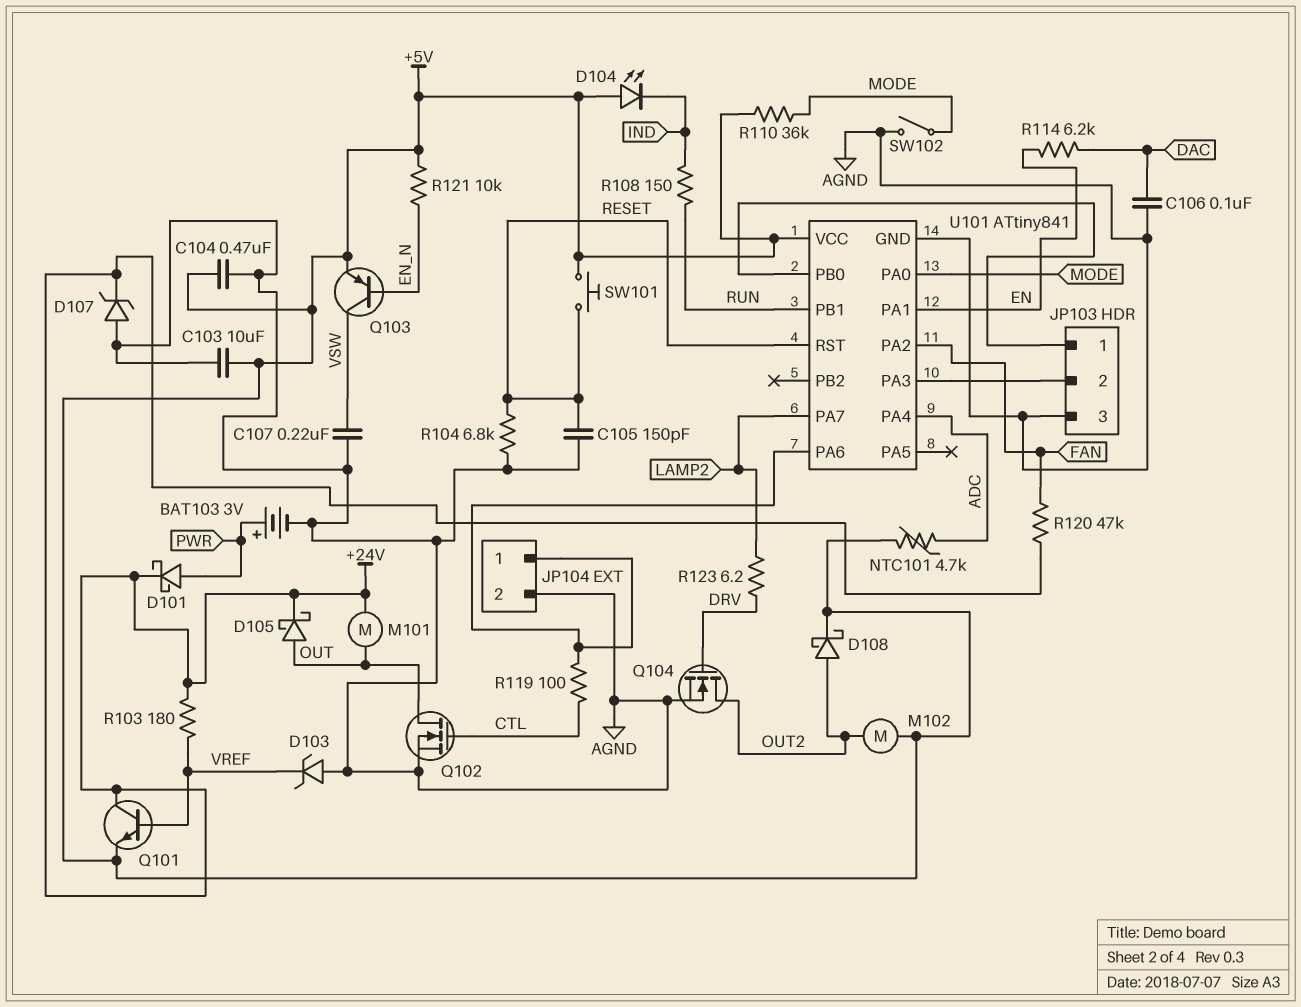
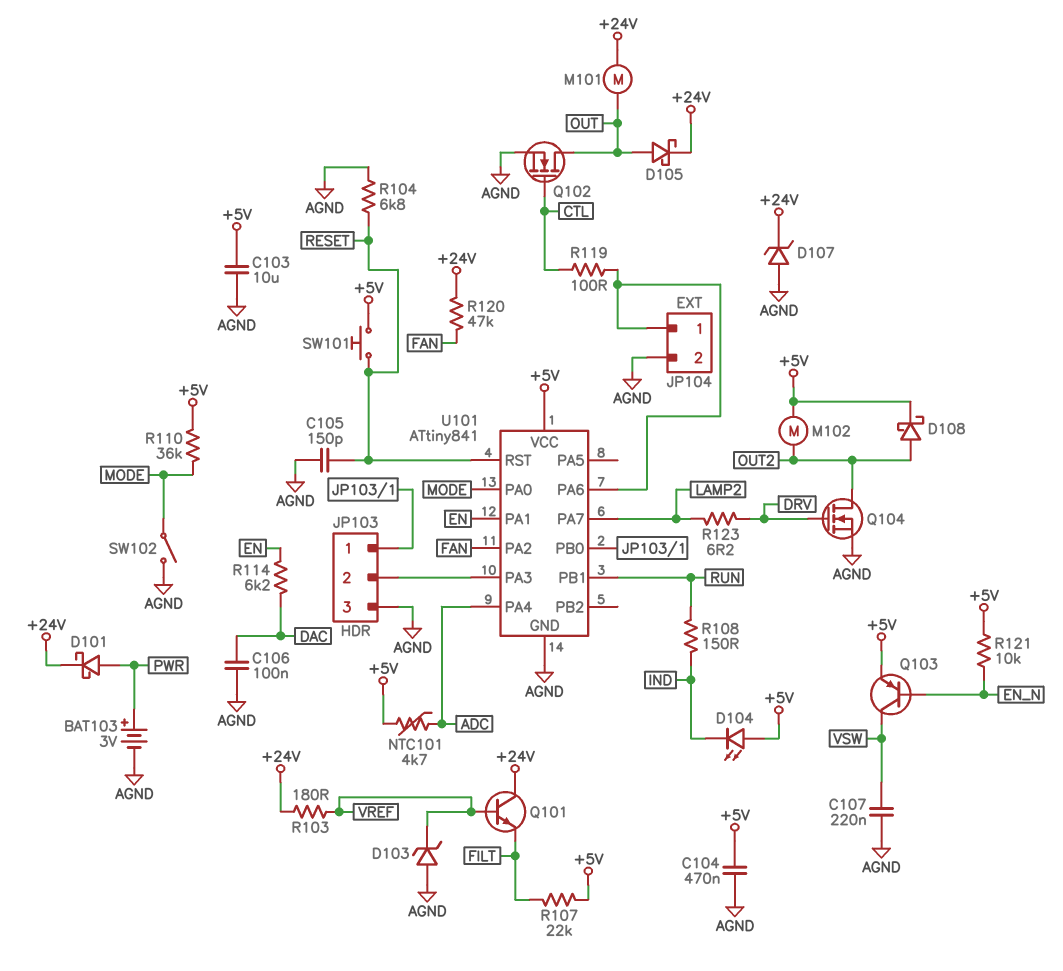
Q101: NPN (B VREF, C +24V, E +5V) -> NPN (B VREF, C +24V, E FILT)
R107: none -> 22k (+5V, FILT)

